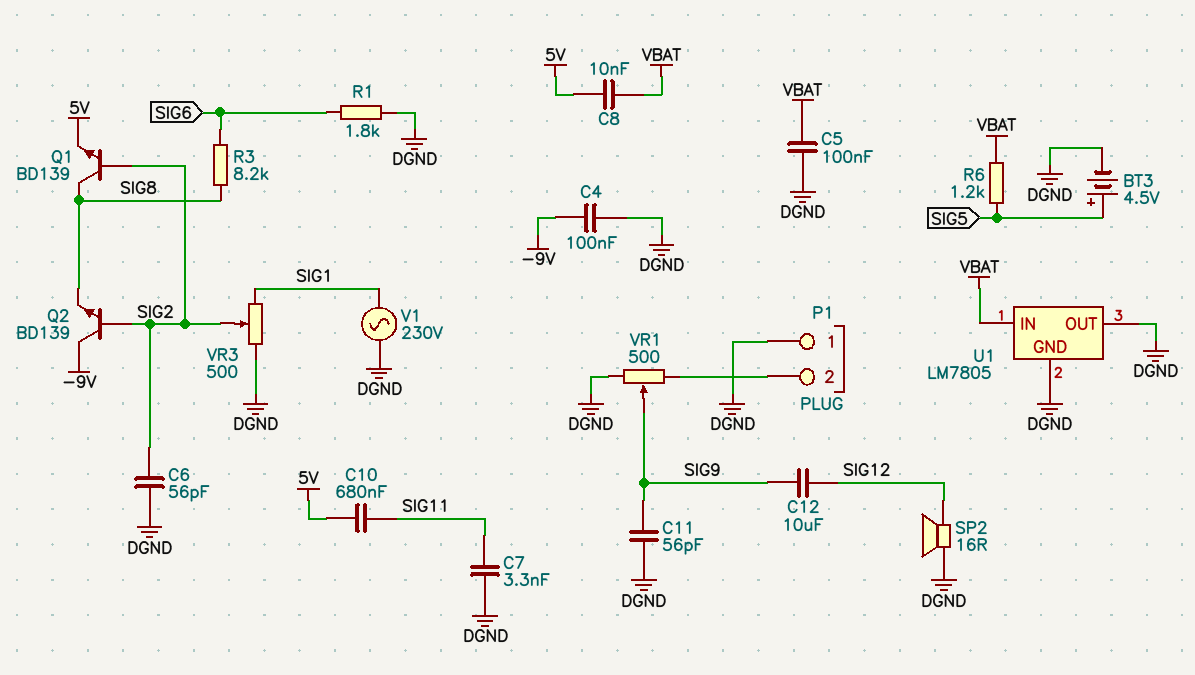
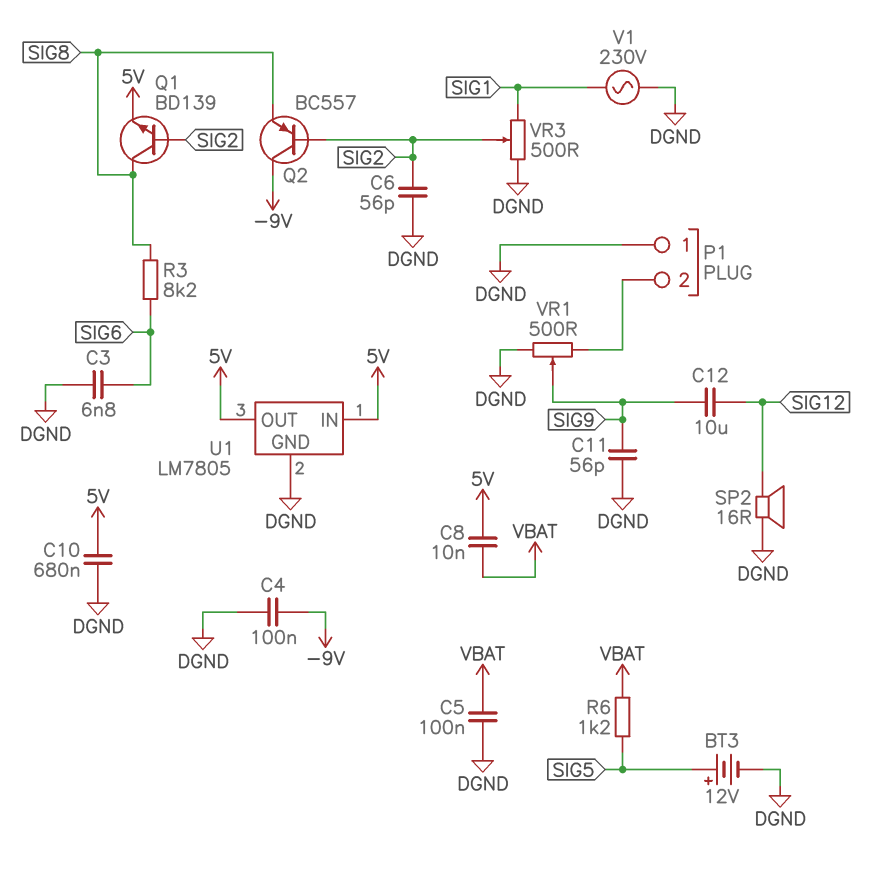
BT3: 4.5V (plus SIG5, minus DGND) -> 12V (plus SIG5, minus DGND)
C3: none -> 6.8nF (DGND, SIG6)
C7: 3.3nF (DGND, SIG11) -> none
C10: 680nF (5V, SIG11) -> 680nF (5V, DGND)
Q2: NPN BD139 (B SIG2, C -9V, E SIG8) -> PNP BC557 (B SIG2, C -9V, E SIG8)
R1: 1.8k (DGND, SIG6) -> none
U1 pin IN: VBAT -> 5V
U1 pin OUT: DGND -> 5V

